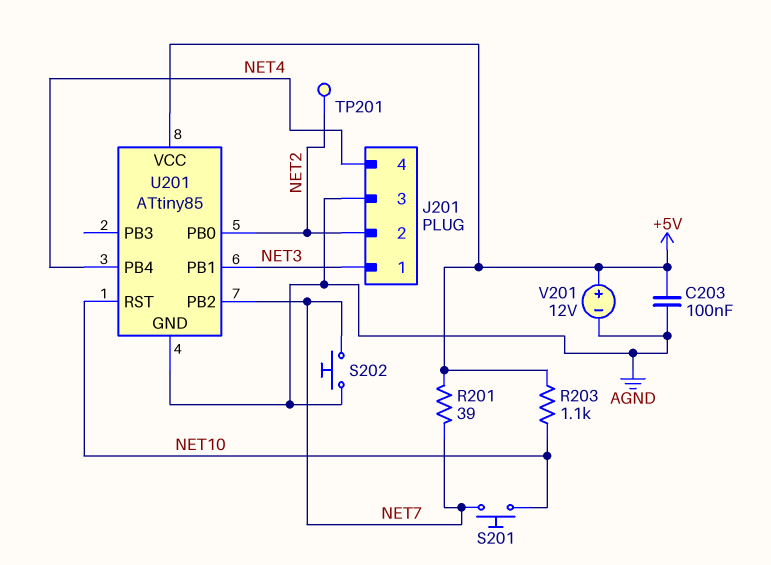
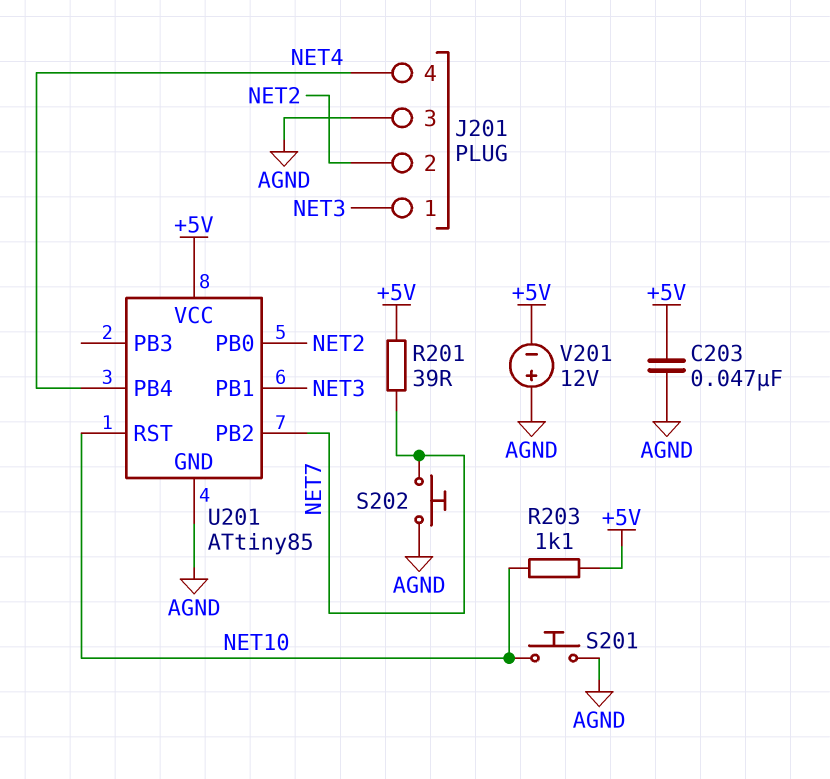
C203: 100nF (+5V, AGND) -> 47nF (+5V, AGND)
S201: button (NET7, NET10) -> button (AGND, NET10)
TP201: test point (NET2) -> none
V201: 12V (plus +5V, minus AGND) -> 12V (plus AGND, minus +5V)

